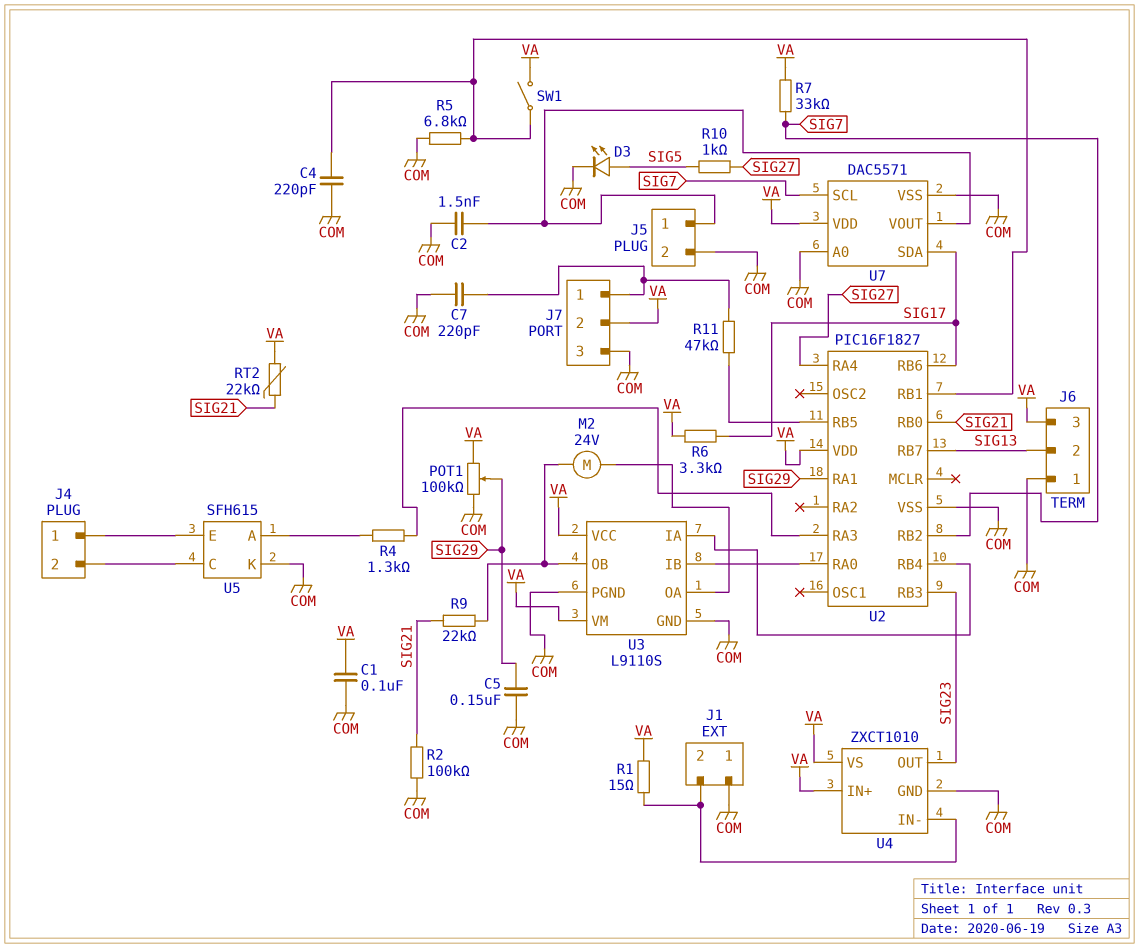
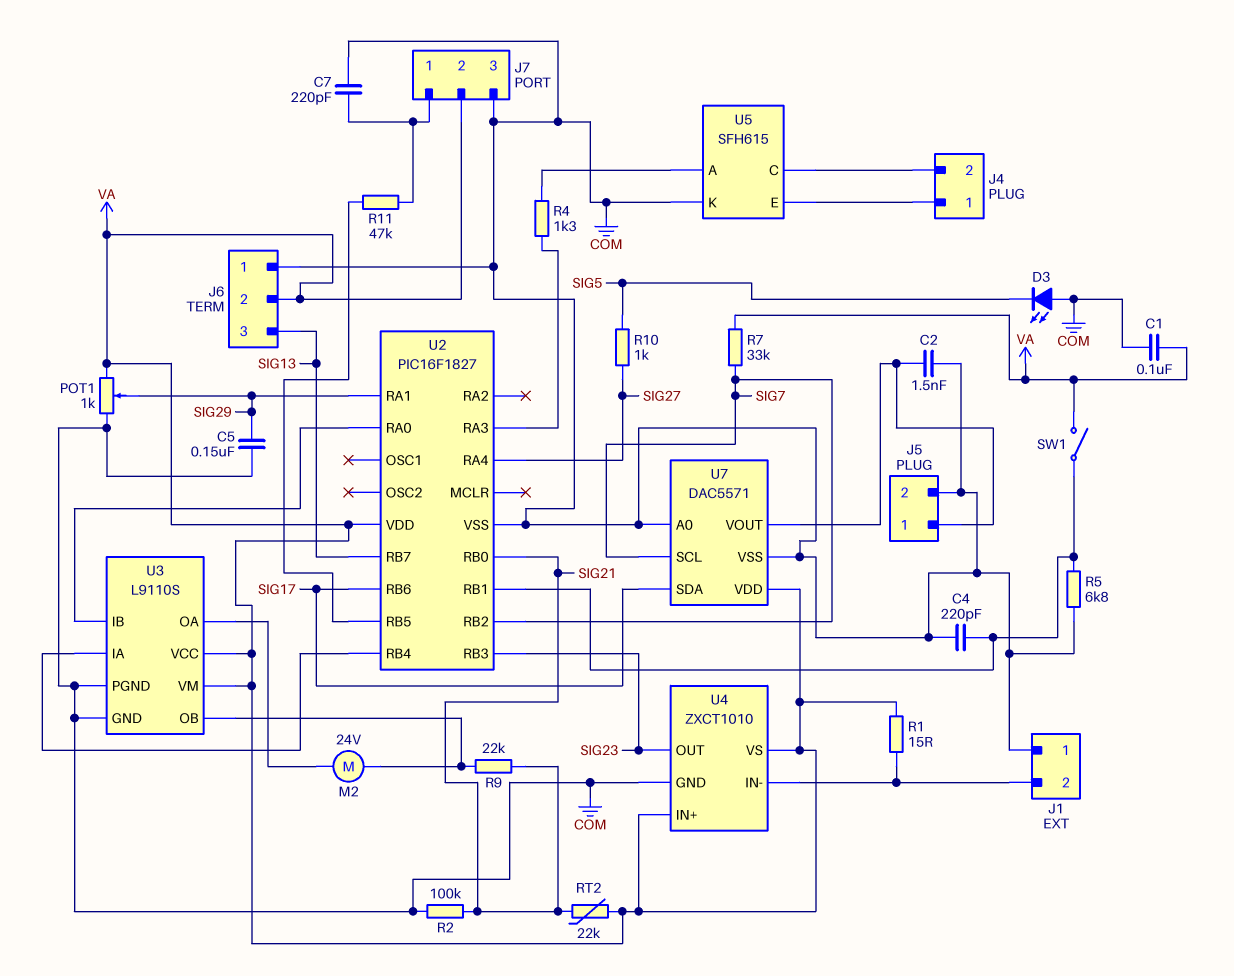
D3: LED (A SIG5, K COM) -> LED (A COM, K SIG5)
J6 pin 2: SIG13 -> VA
J6 pin 3: VA -> SIG13
POT1: 100k (COM, VA, wiper SIG29) -> 1k (COM, VA, wiper SIG29)
R6: 3.3k (SIG17, VA) -> none

